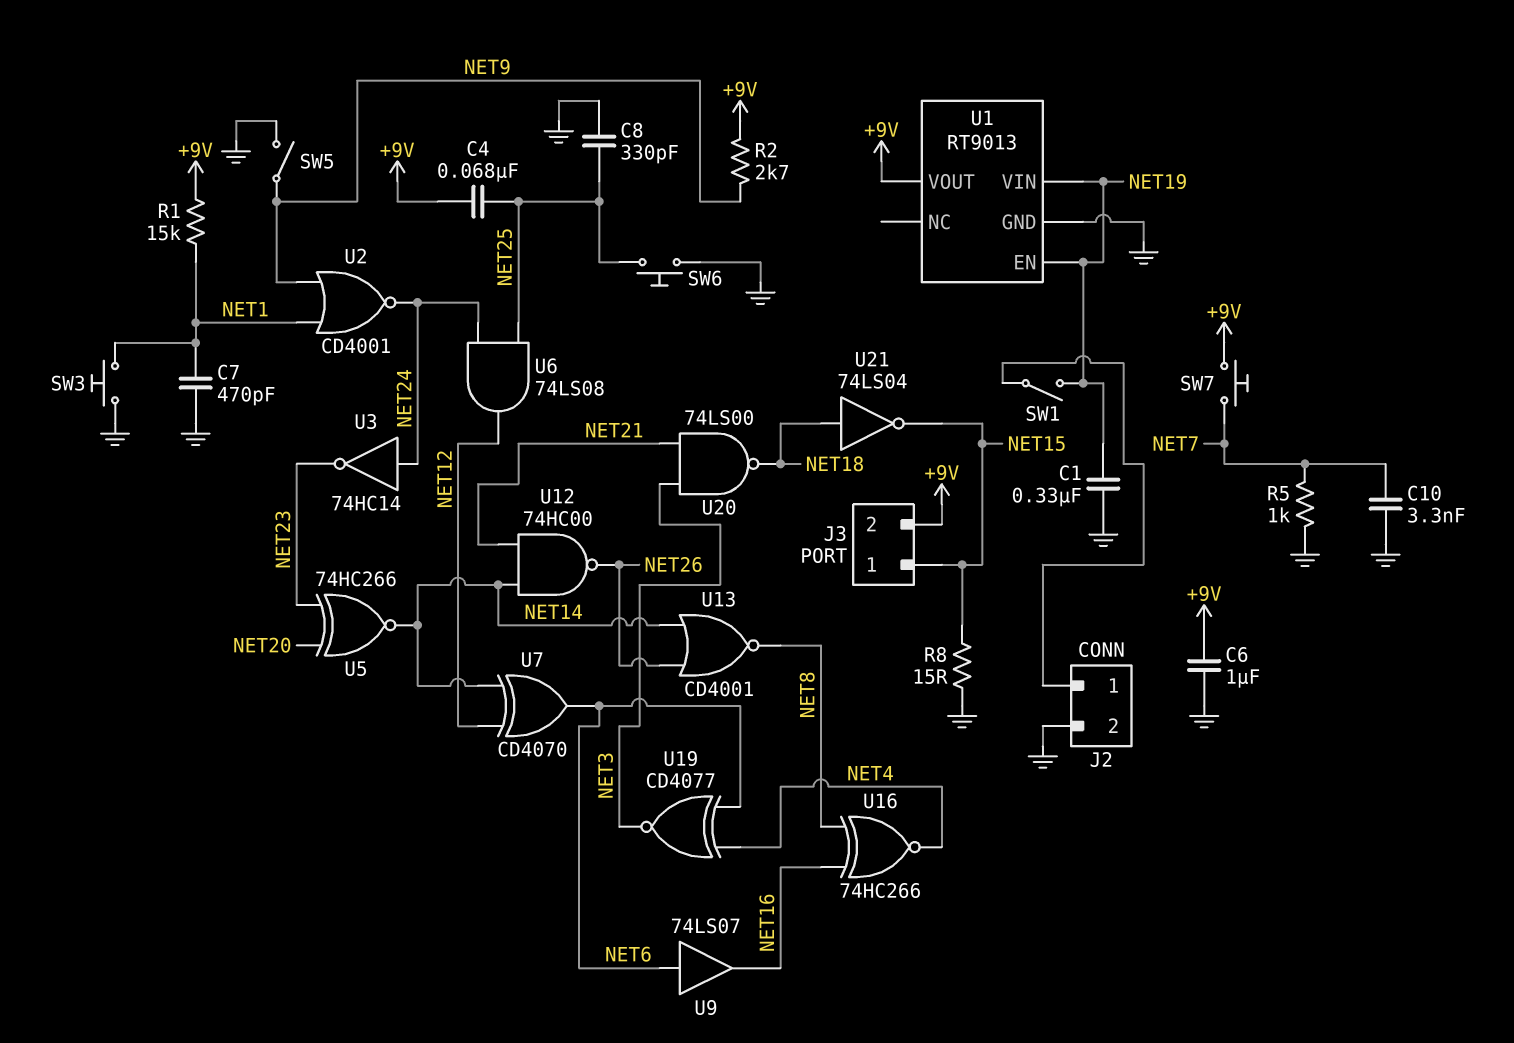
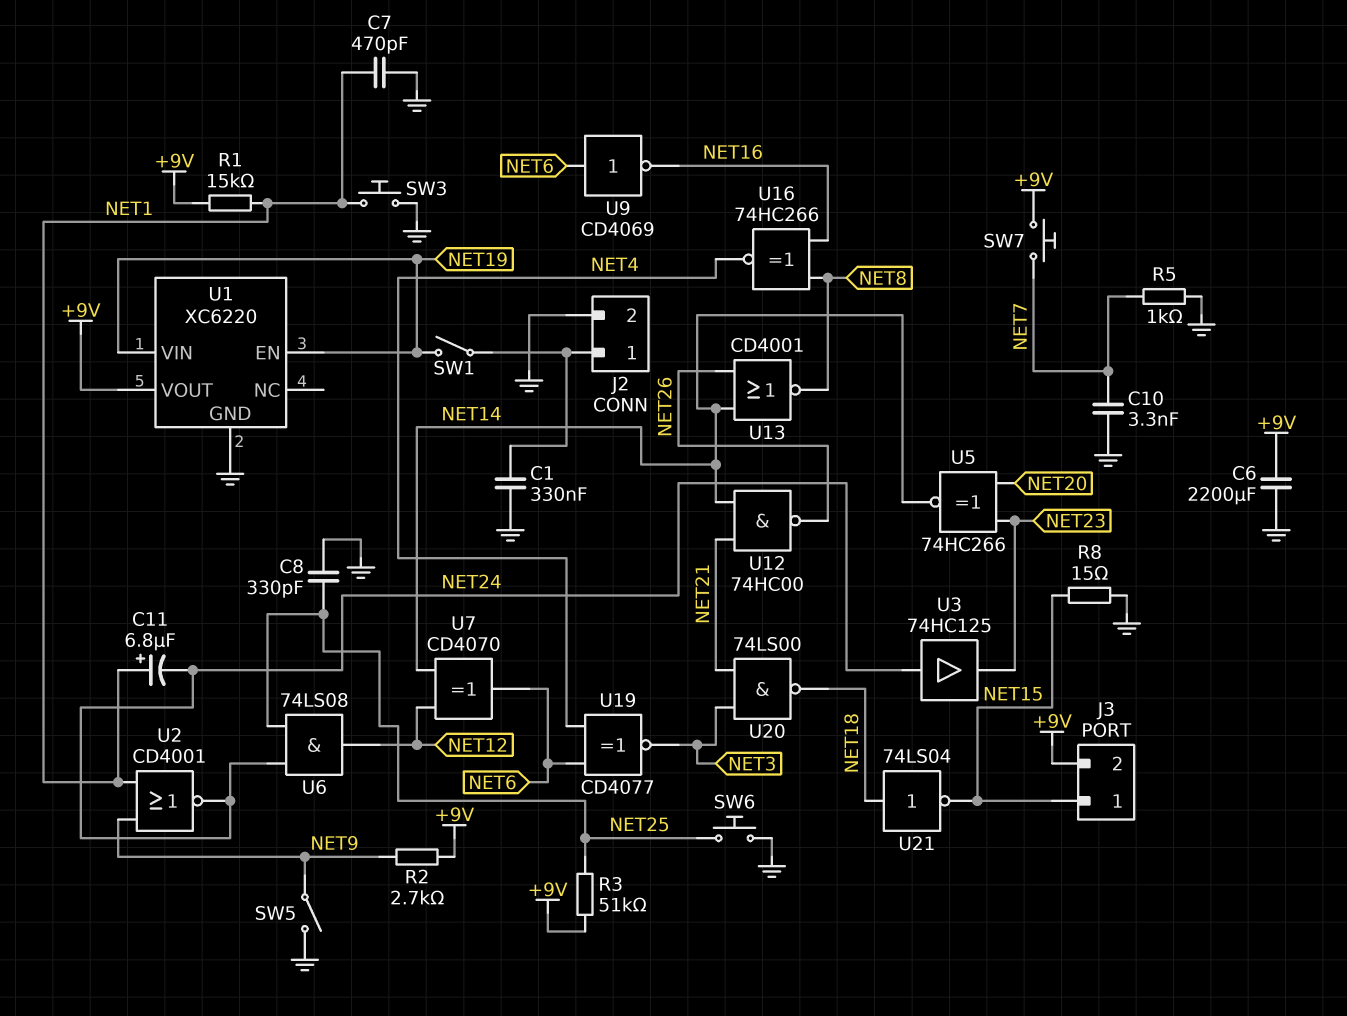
C1: 330nF (GND, NET19) -> 330nF (GND, J2/1)
C4: 68nF (+9V, NET25) -> none
C6: 1uF (+9V, GND) -> 2200uF (+9V, GND)
C11: none -> 6.8uF (plus NET1, minus NET24)
R3: none -> 51k (+9V, NET25)
U1: RT9013 -> XC6220
U3: NOT 74HC14 (in NET24, out NET23) -> buffer 74HC125 (in NET24, out NET23)
U9: buffer 74LS07 (in NET6, out NET16) -> NOT CD4069 (in NET6, out NET16)

